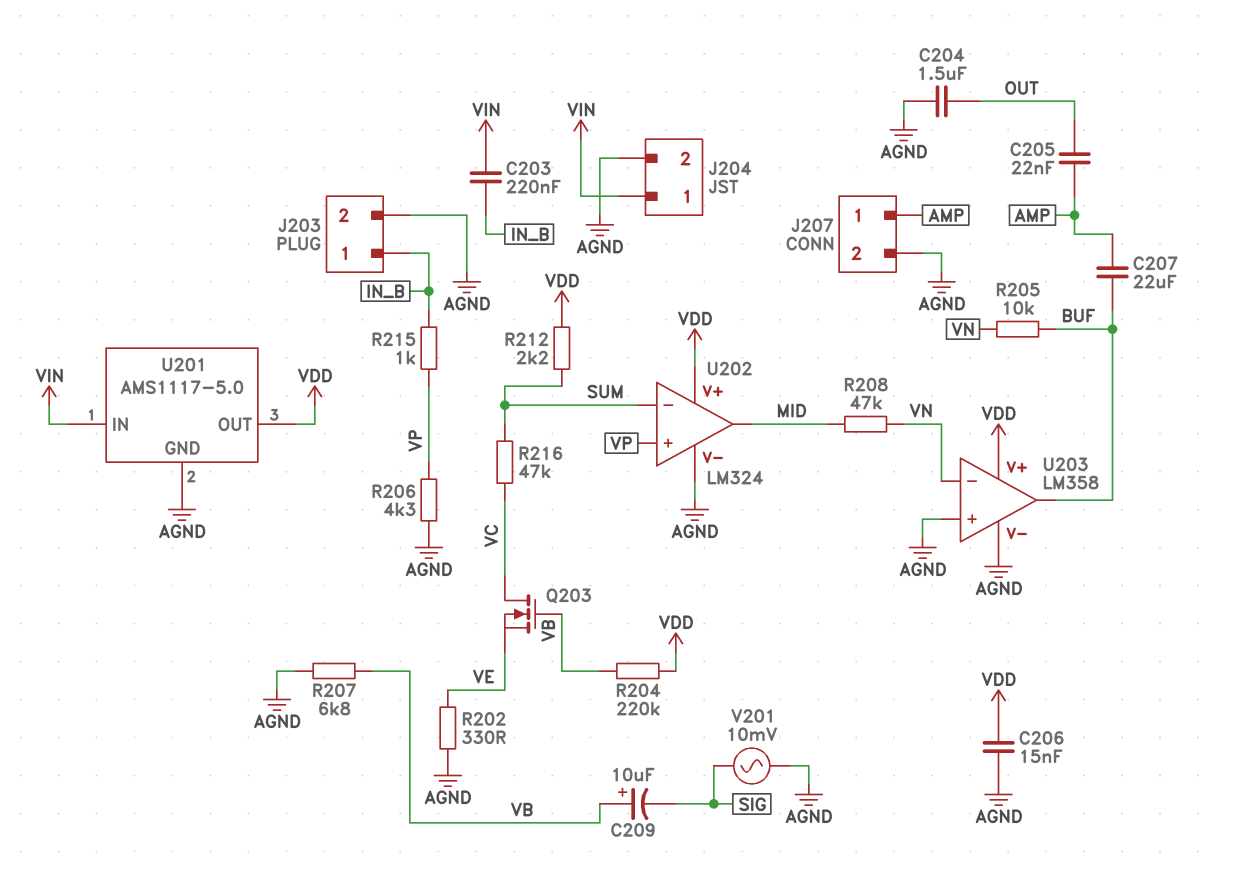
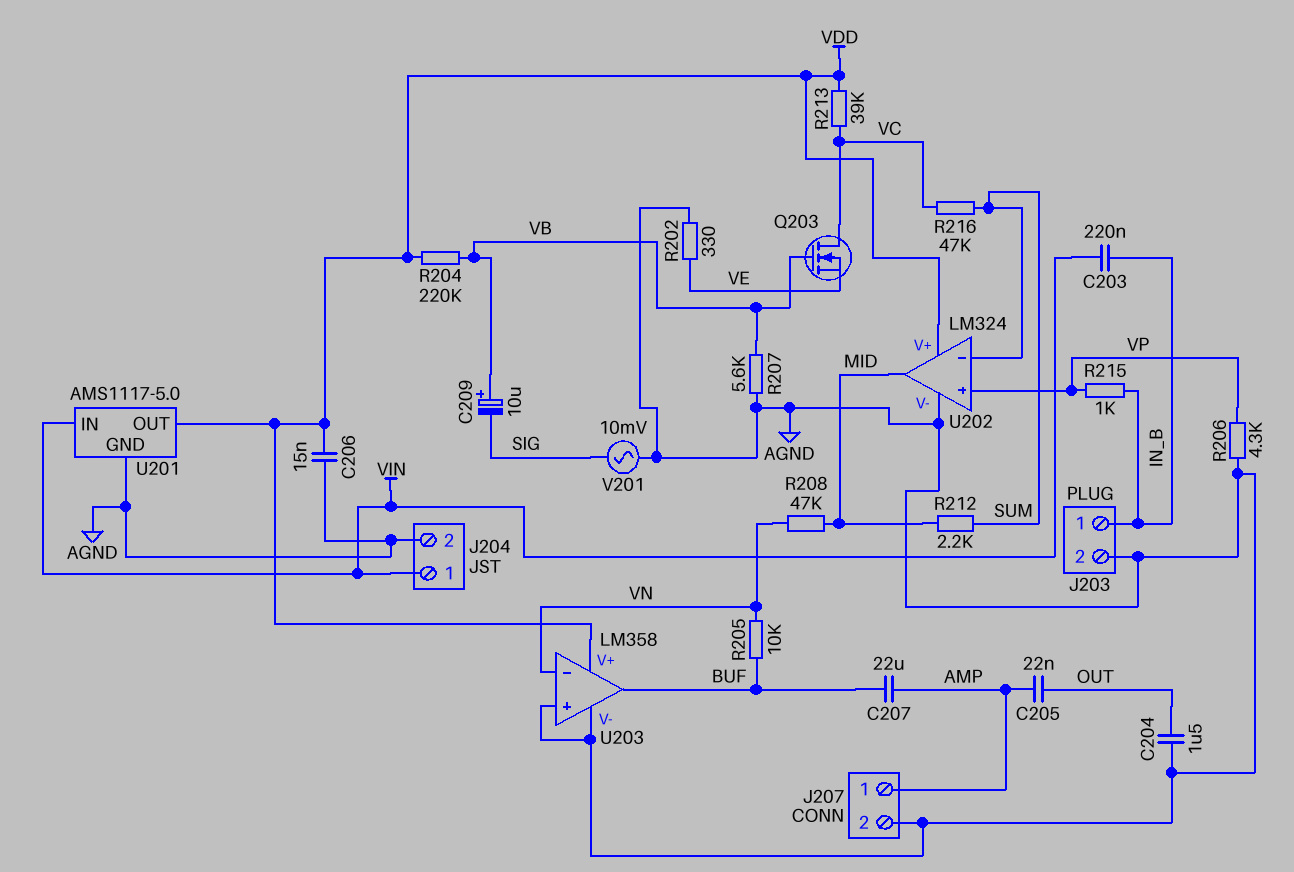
R207: 6.8k (AGND, VB) -> 5.6k (AGND, VB)
R212: 2.2k (SUM, VDD) -> 2.2k (MID, SUM)
R213: none -> 39k (VC, VDD)

